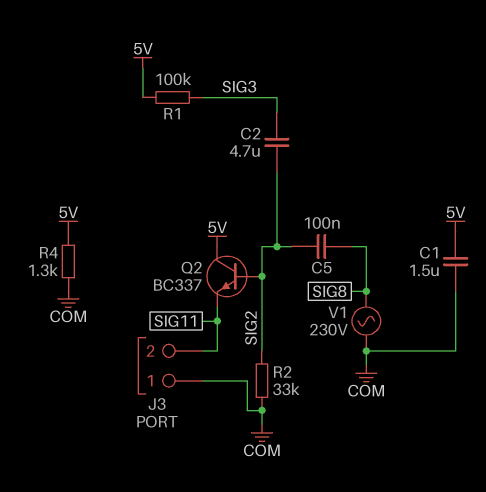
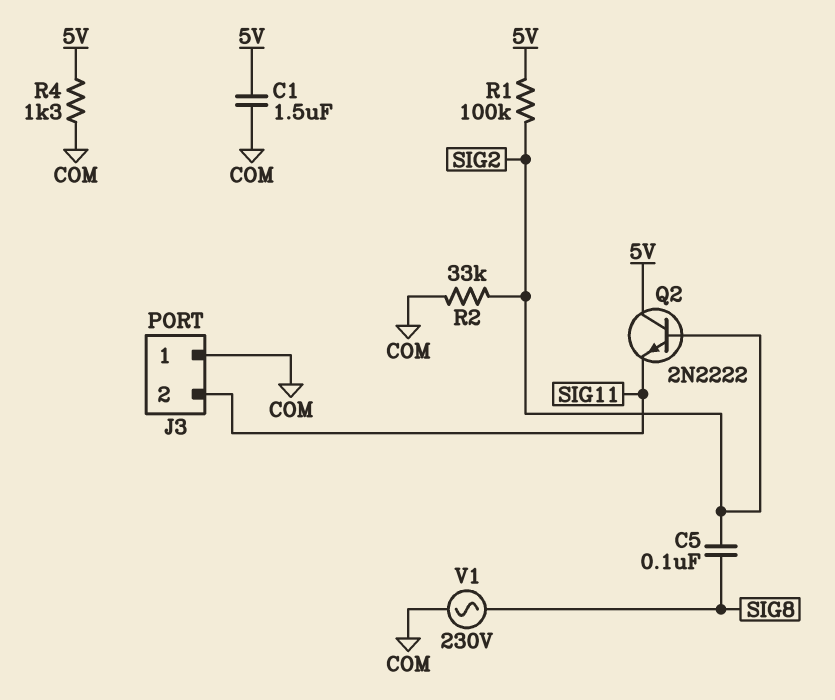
C2: 4.7uF (SIG2, SIG3) -> none
Q2: NPN BC337 (B SIG2, C 5V, E SIG11) -> NPN 2N2222 (B SIG2, C 5V, E SIG11)
R1: 100k (5V, SIG3) -> 100k (5V, SIG2)

